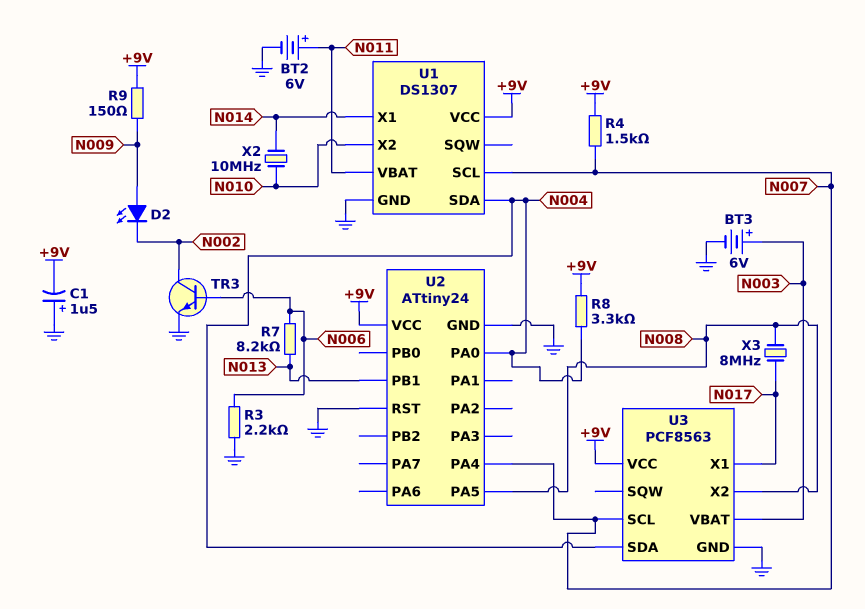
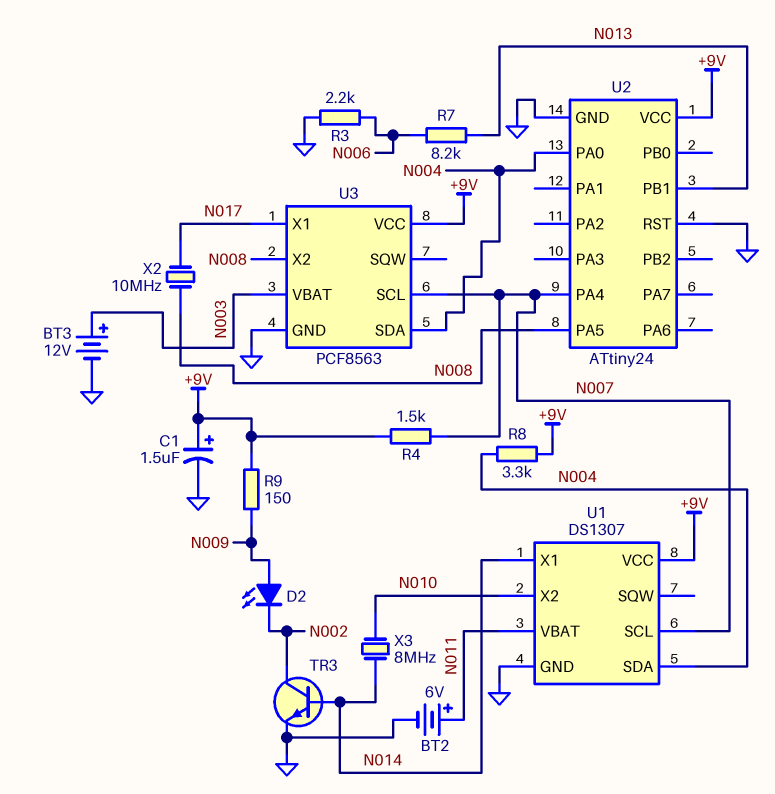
BT3: 6V (plus N003, minus GND) -> 12V (plus N003, minus GND)
C1: 1.5uF (plus GND, minus +9V) -> 1.5uF (plus +9V, minus GND)
TR3: NPN (B N006, C N002, E GND) -> NPN (B N014, C N002, E GND)
X2: 10MHz (N010, N014) -> 10MHz (N008, N017)
X3: 8MHz (N008, N017) -> 8MHz (N010, N014)

